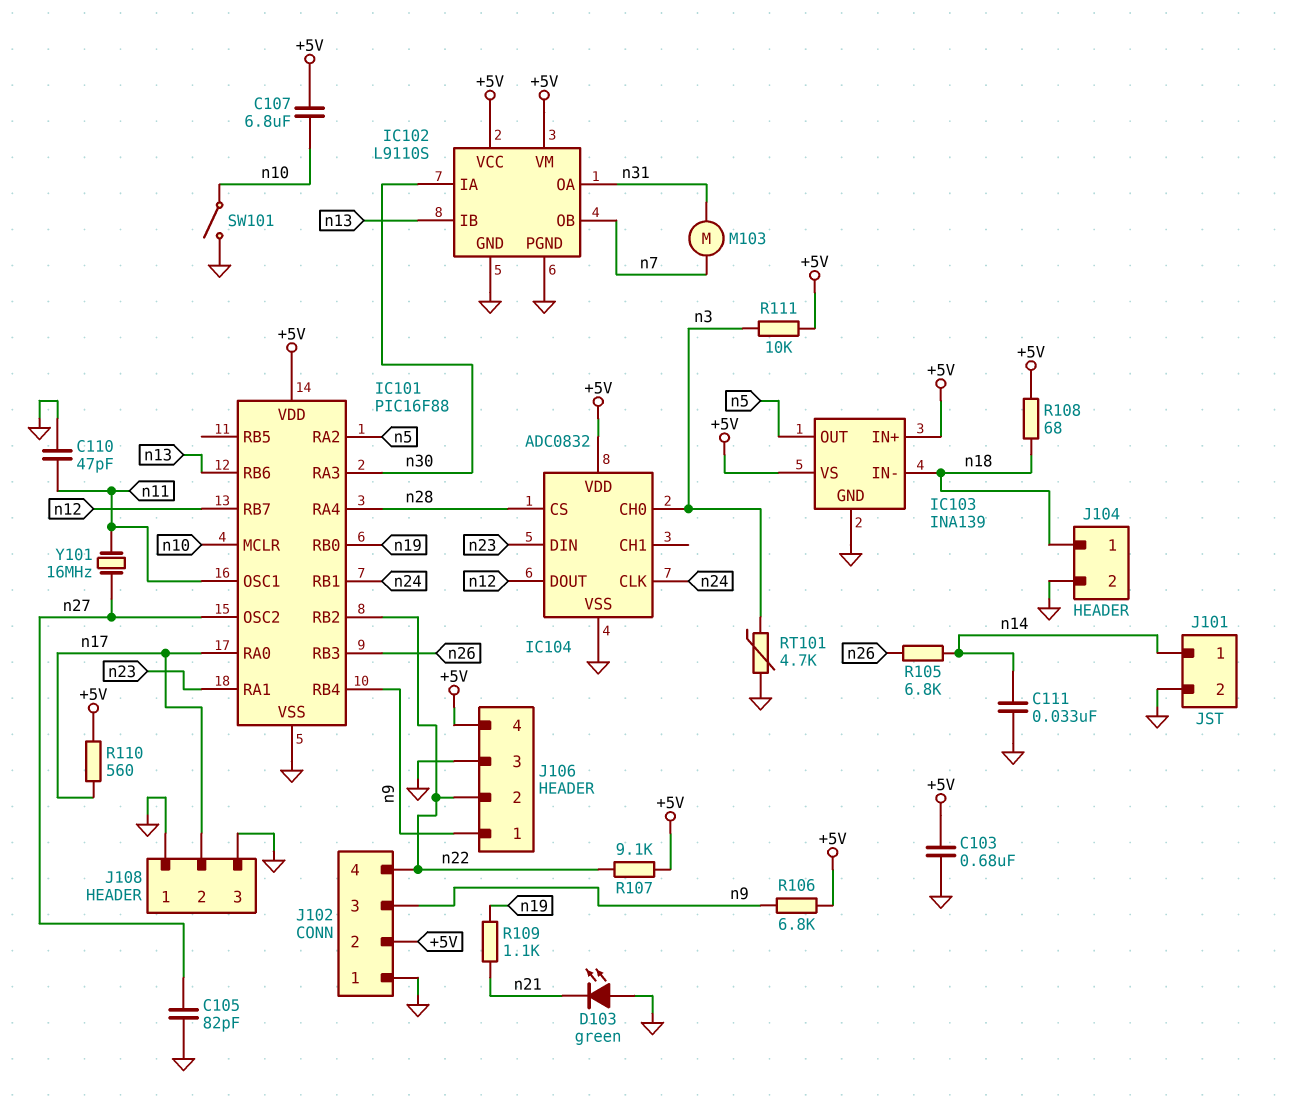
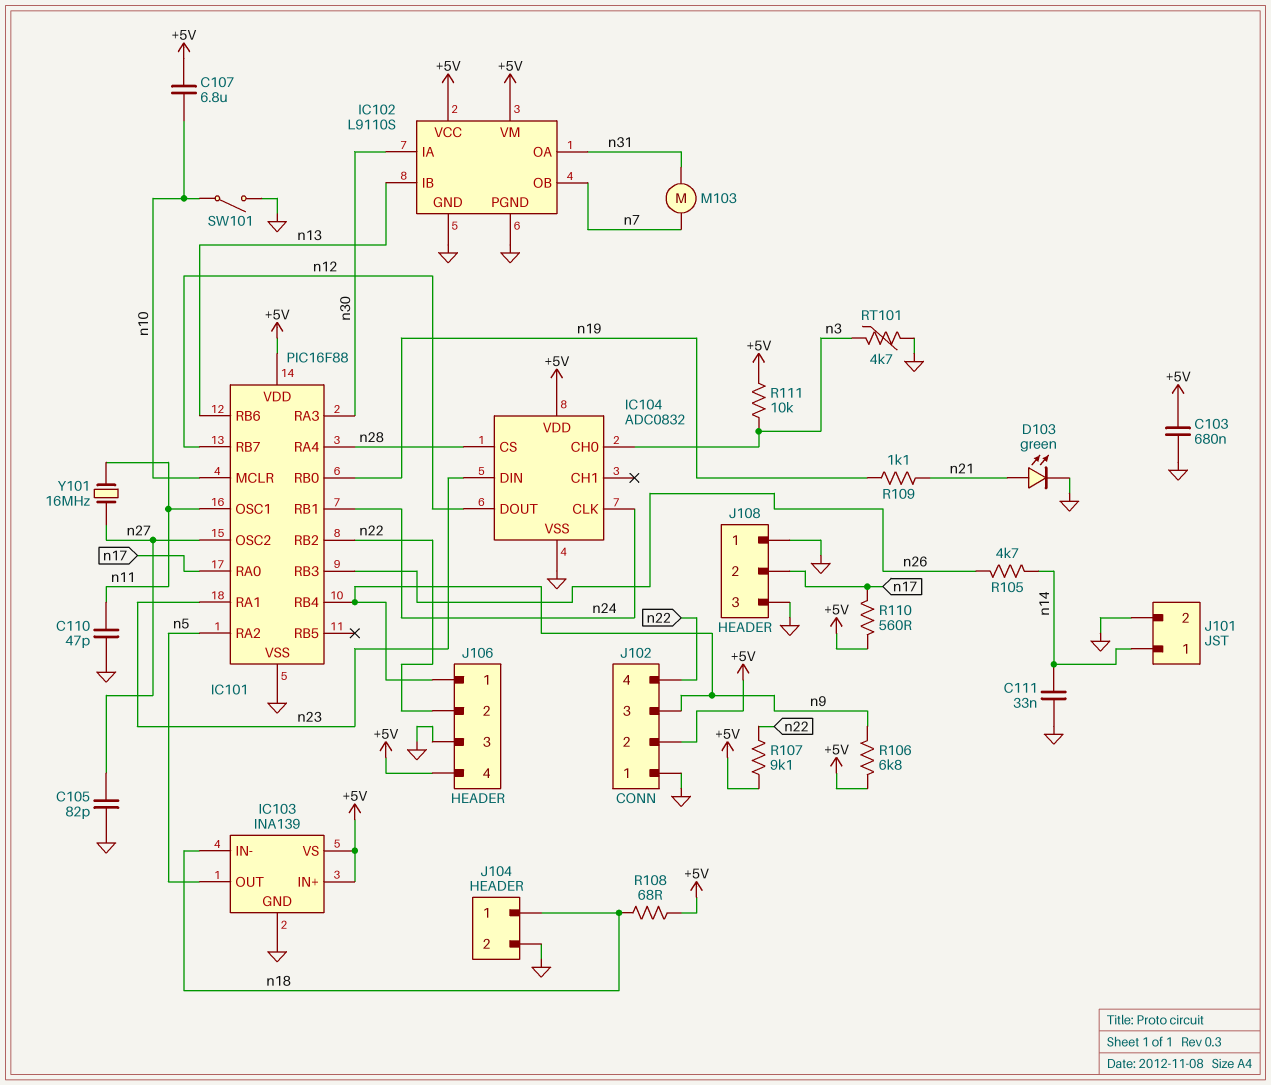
D103: LED green (A GND, K n21) -> LED green (A n21, K GND)
R105: 6.8k (n14, n26) -> 4.7k (n14, n26)

